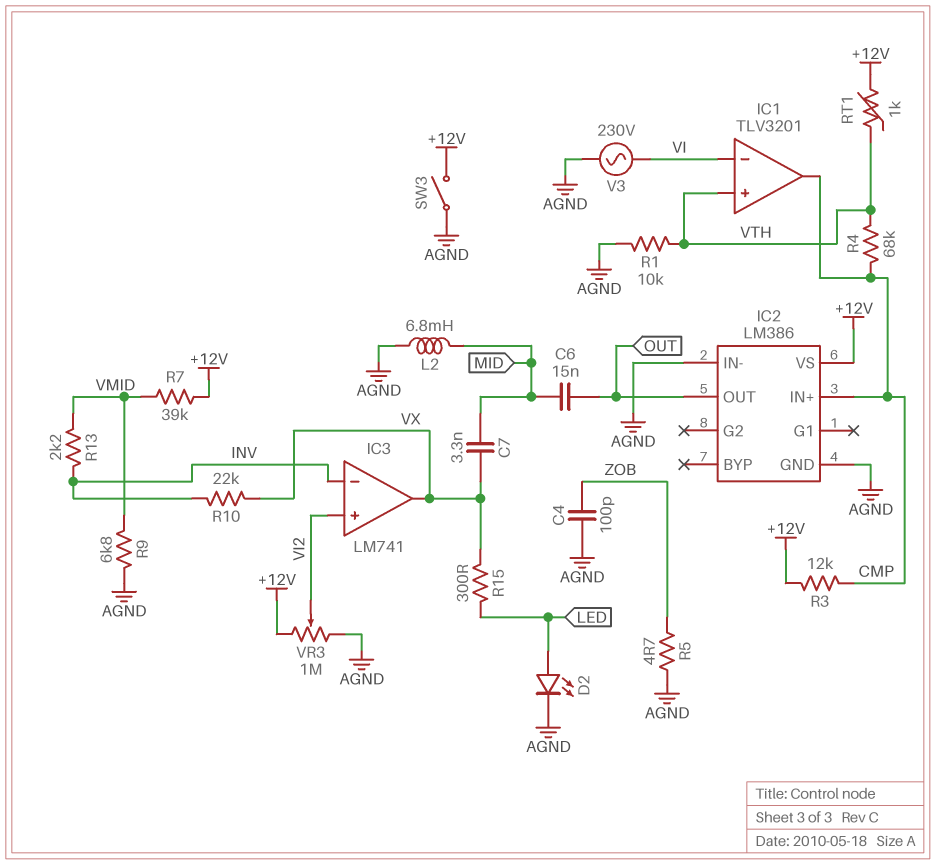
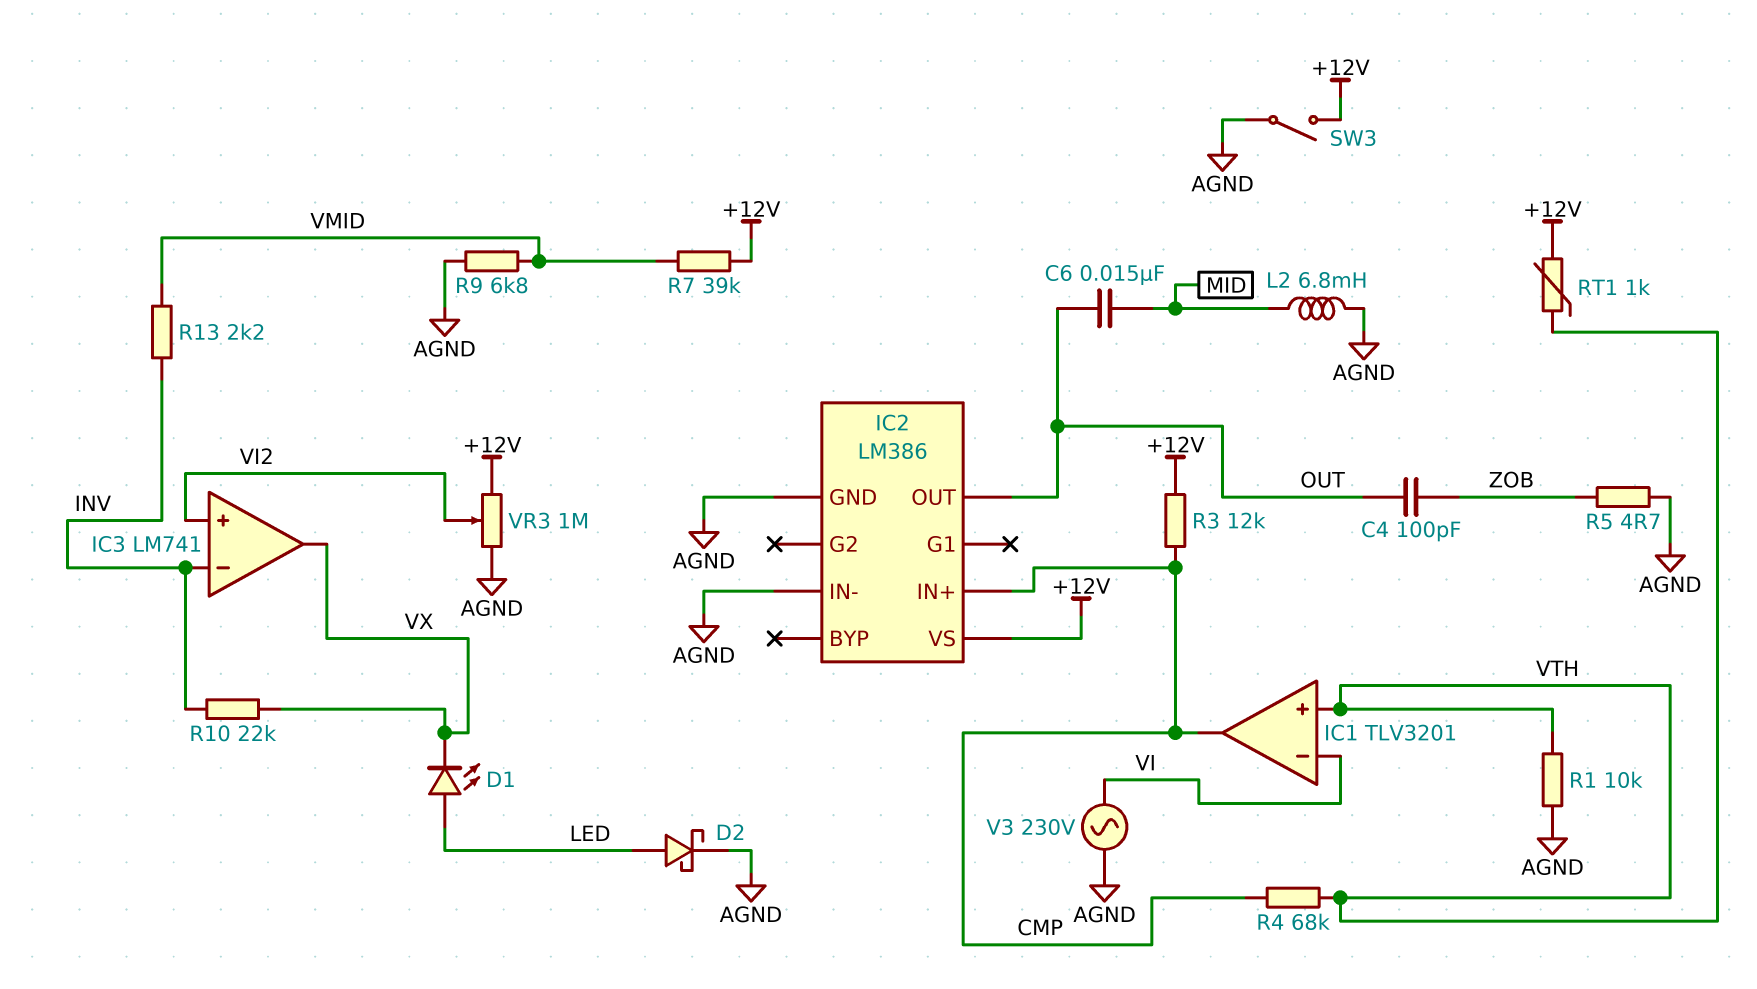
C4: 100pF (AGND, ZOB) -> 100pF (OUT, ZOB)
C7: 3.3nF (MID, VX) -> none
D1: none -> LED (A LED, K VX)
D2: LED (A LED, K AGND) -> schottky (A LED, K AGND)
R15: 300 (LED, VX) -> none

